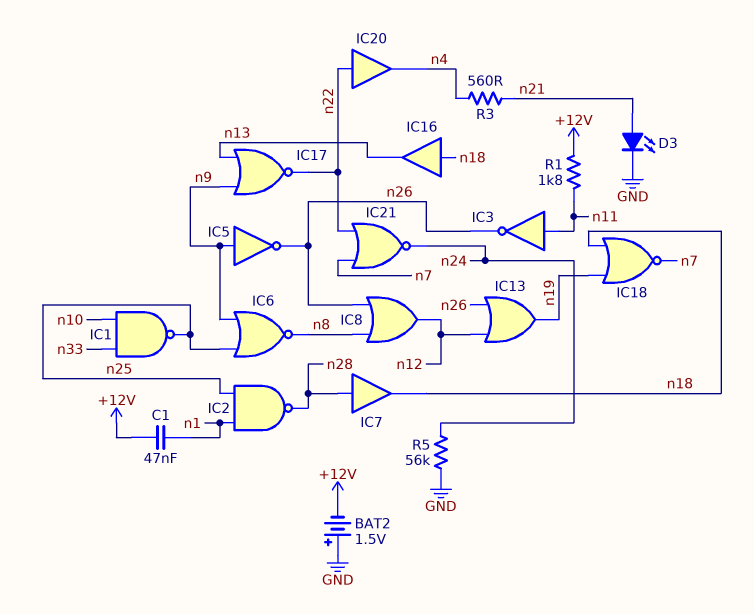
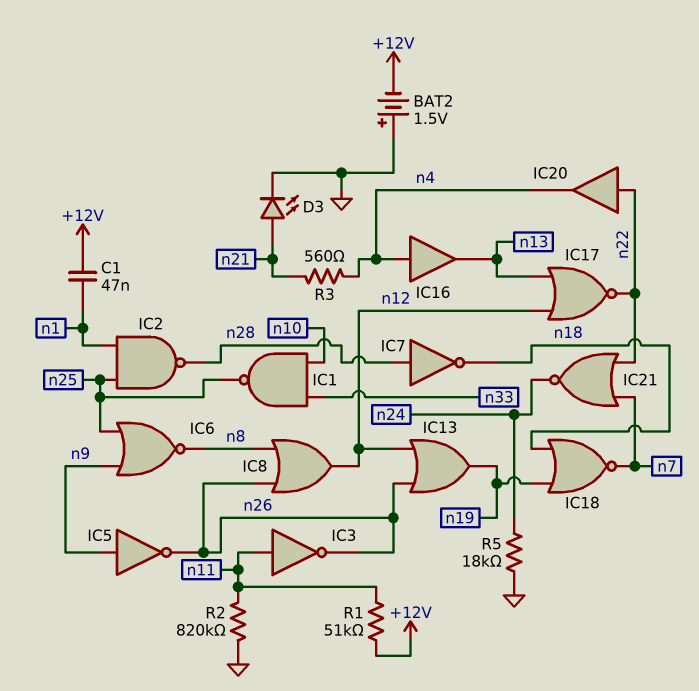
IC7: buffer (in n28, out n18) -> NOT (in n28, out n18)
IC16: buffer (in n18, out n13) -> buffer (in n4, out n13)
IC17: NOR (in n9, in n13, out n22) -> NOR (in n12, in n13, out n22)
R1: 1.8k (+12V, n11) -> 51k (+12V, n11)
R2: none -> 820k (GND, n11)
R5: 56k (GND, n24) -> 18k (GND, n24)

